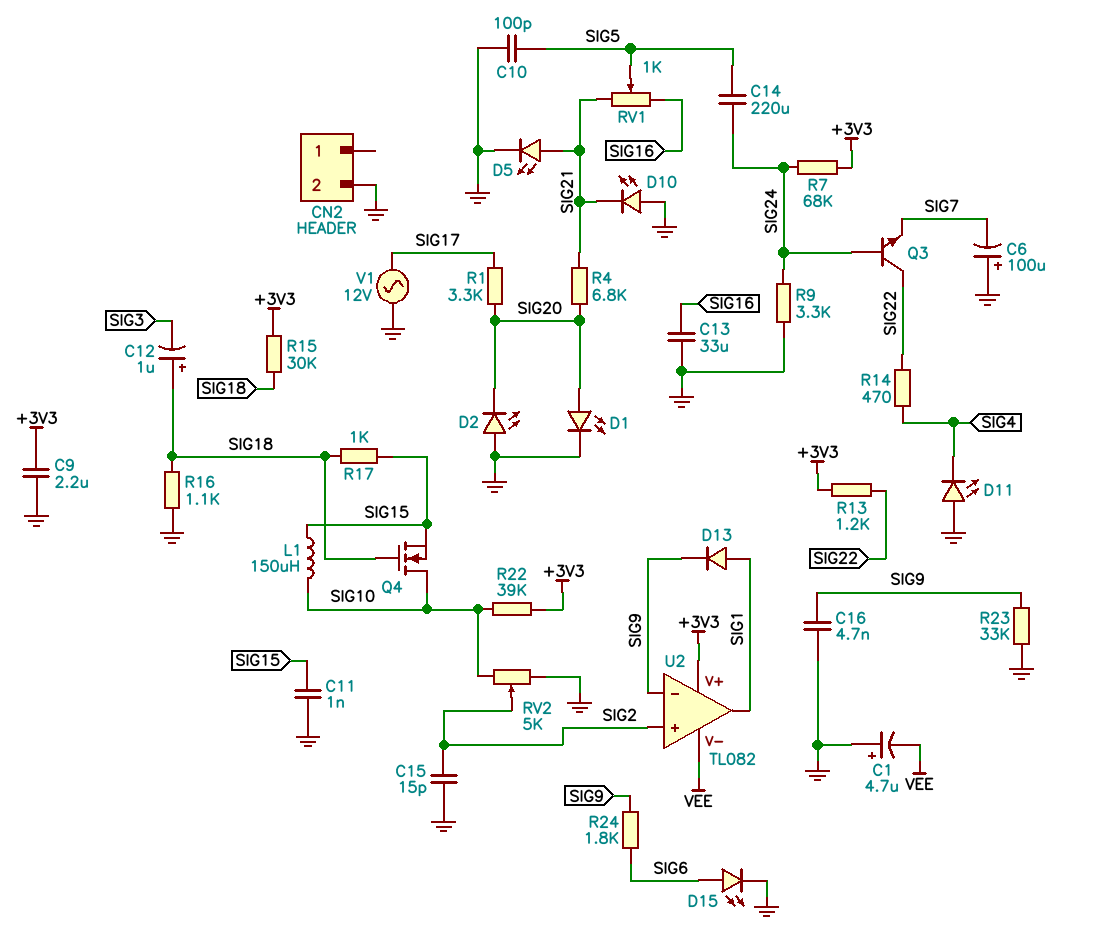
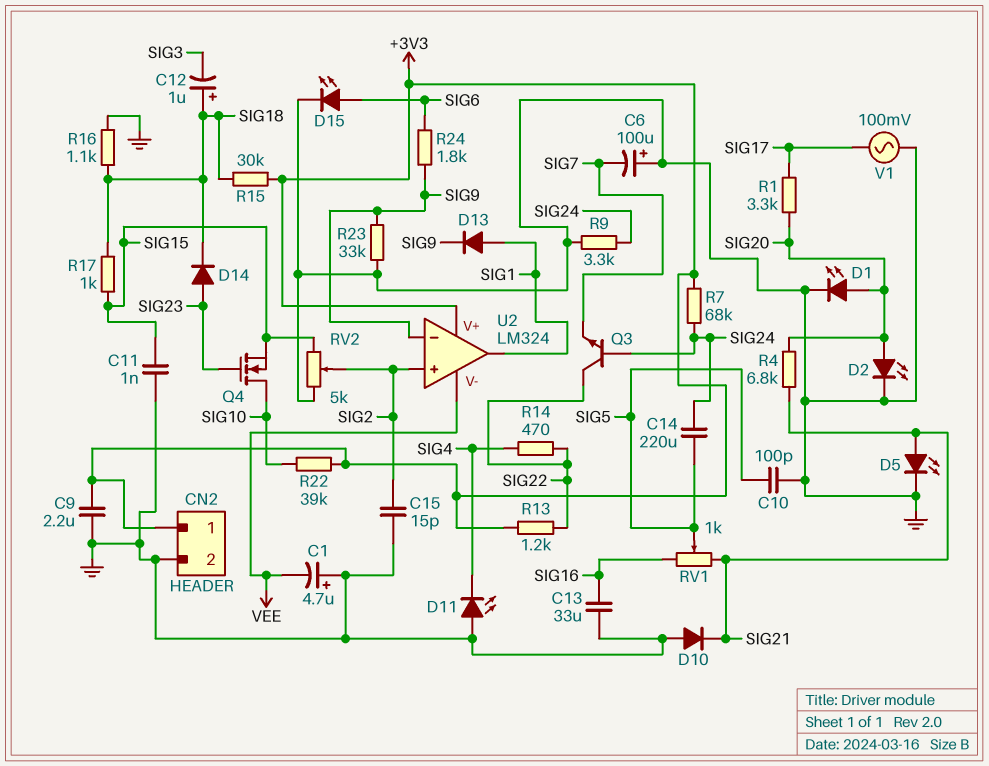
C16: 4.7nF (GND, SIG9) -> none
CN2 pin 1: none -> +3V3
D2: LED (A GND, K SIG20) -> LED (A SIG20, K GND)
D10: LED (A GND, K SIG21) -> diode (A GND, K SIG21)
D14: none -> diode (A SIG23, K SIG18)
L1: 150uH (SIG10, SIG15) -> none
Q4: NMOS (G SIG18, D SIG10, S SIG15) -> NMOS (G SIG23, D SIG10, S SIG15)
RV2: 5k (GND, SIG10, wiper SIG2) -> 5k (GND, SIG15, wiper SIG2)
U2: TL082 -> LM324
V1: AC 12V (GND, SIG17) -> AC 100mV (GND, SIG17)

